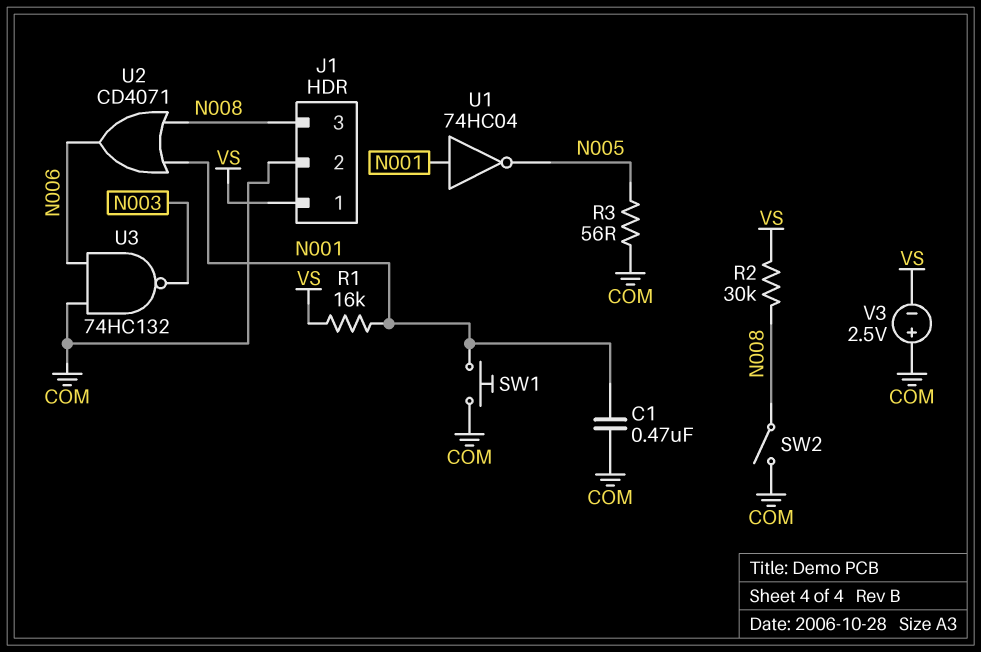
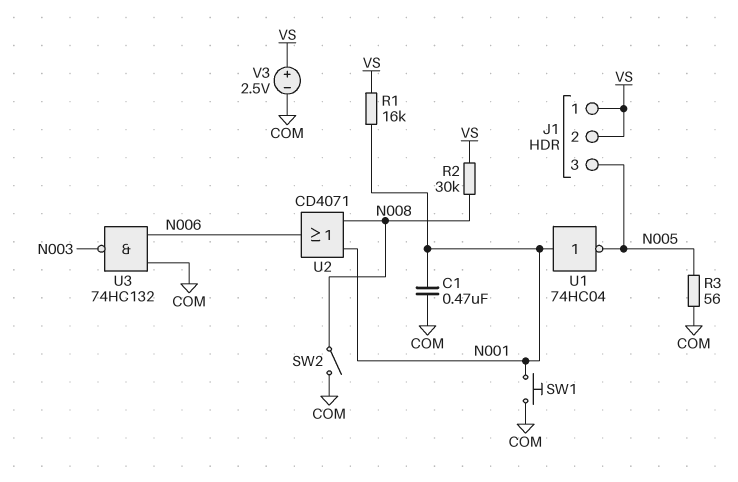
J1 pin 2: COM -> VS
J1 pin 3: N008 -> N005
V3: 2.5V (plus COM, minus VS) -> 2.5V (plus VS, minus COM)

